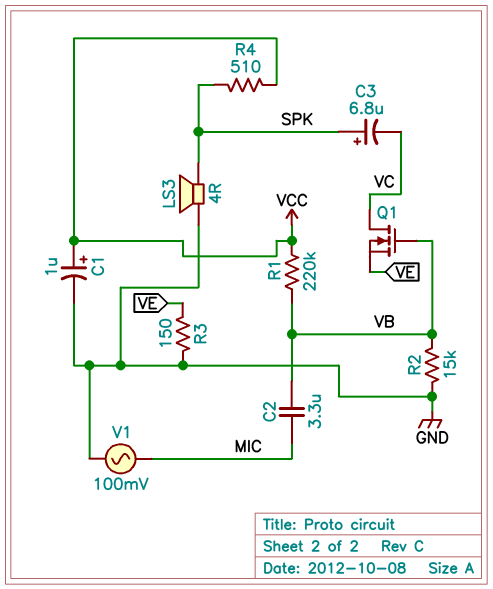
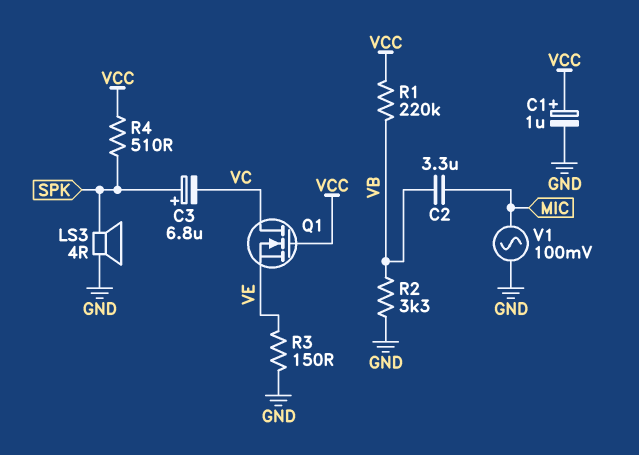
Q1: NMOS (G VB, D VC, S VE) -> NMOS (G VCC, D VC, S VE)
R2: 15k (GND, VB) -> 3.3k (GND, VB)

